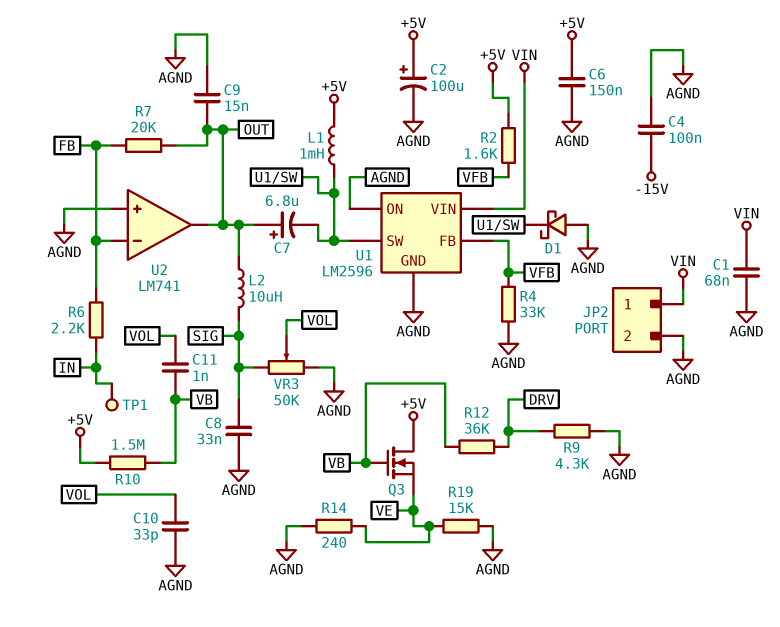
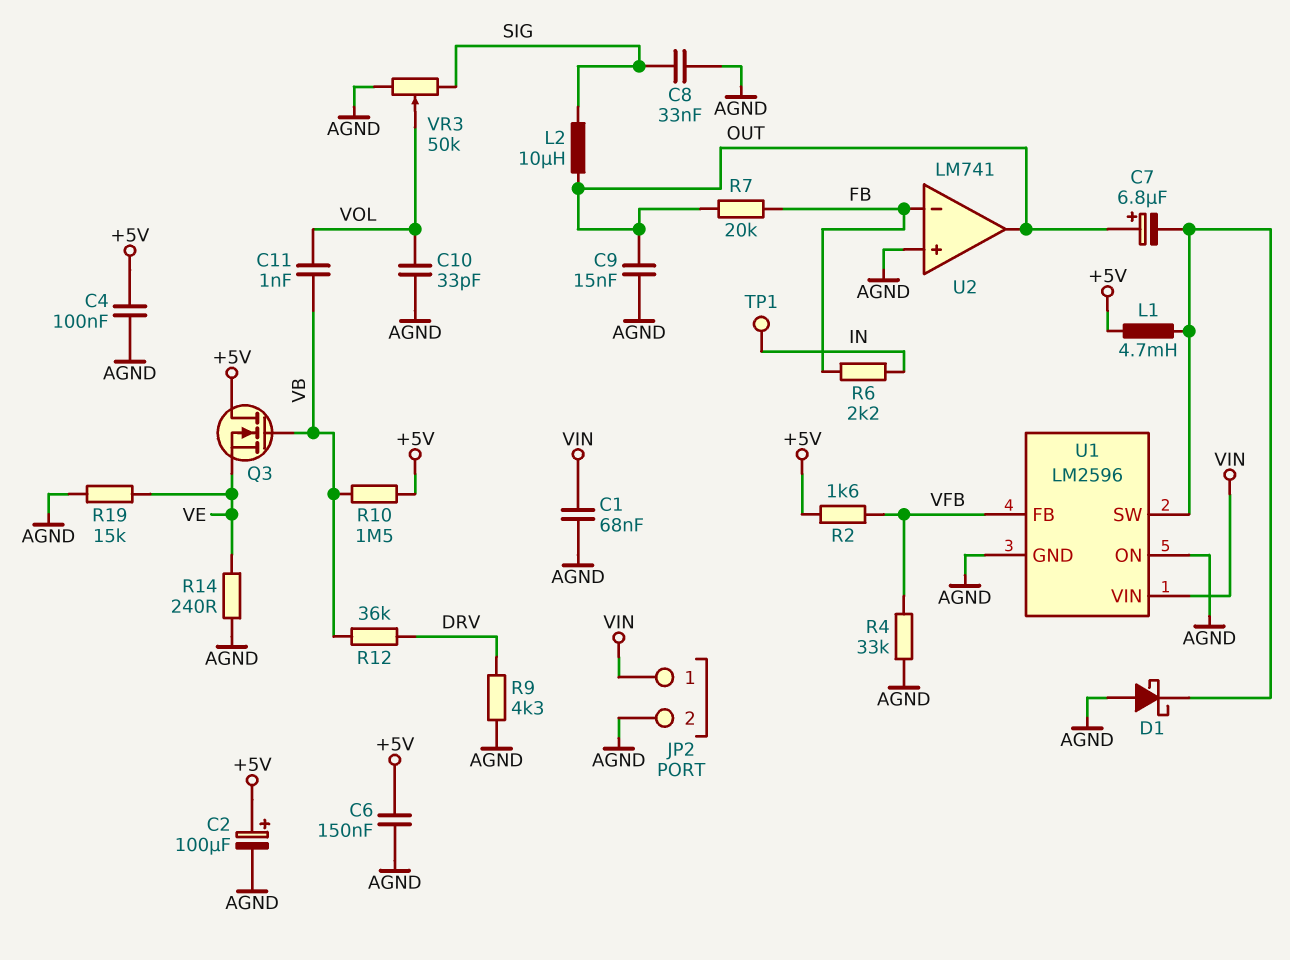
C4: 100nF (-15V, AGND) -> 100nF (+5V, AGND)
L1: 1mH (+5V, U1/SW) -> 4.7mH (+5V, U1/SW)

